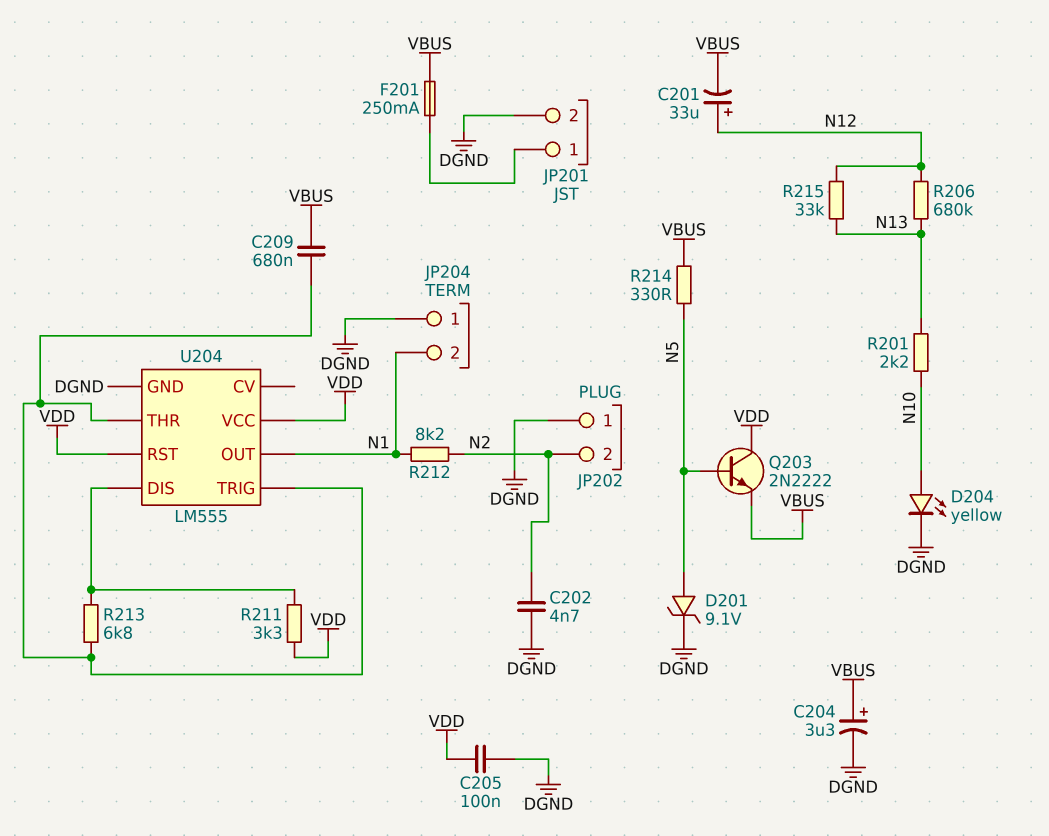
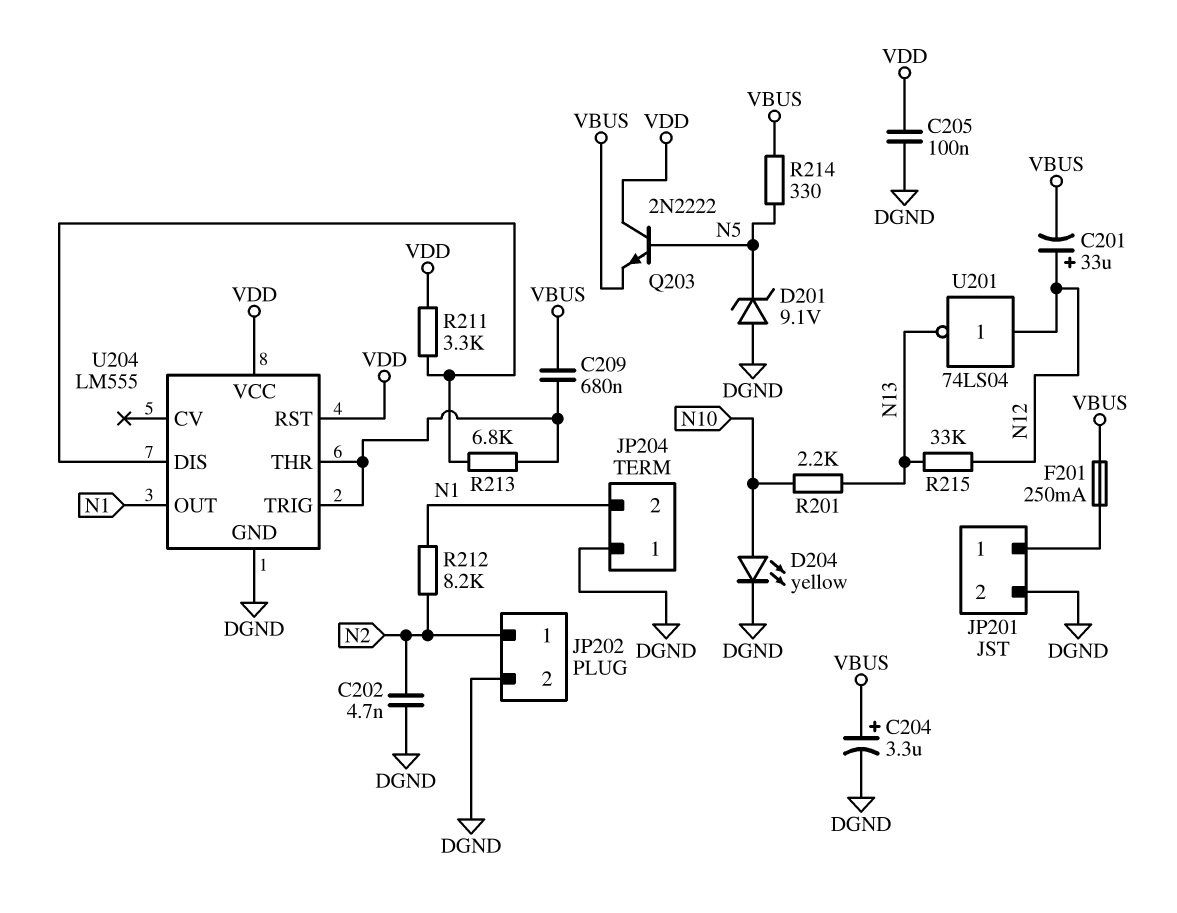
D201: zener 9.1V (A N5, K DGND) -> zener 9.1V (A DGND, K N5)
JP202 pin 1: DGND -> N2
JP202 pin 2: N2 -> DGND
R206: 680k (N12, N13) -> none
U201: none -> NOT 74LS04 (in N12, out N13)

